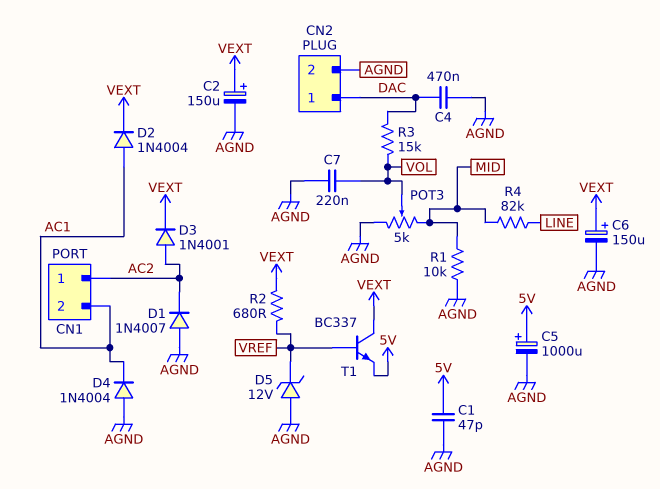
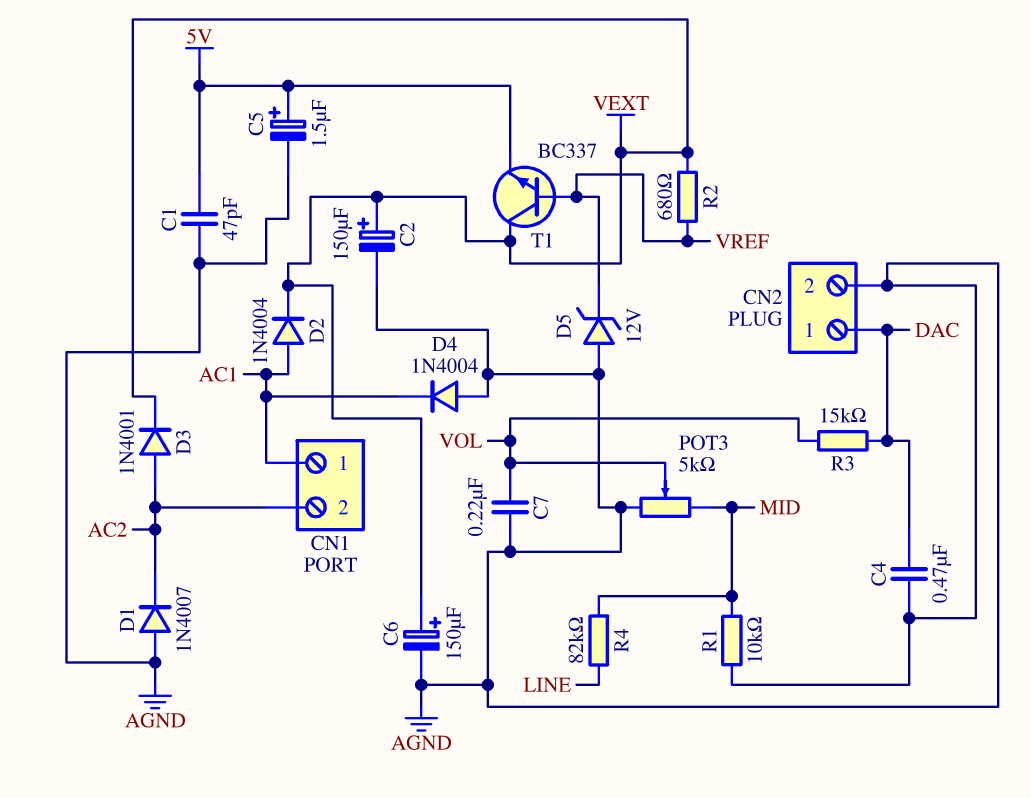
C5: 1000uF (plus 5V, minus AGND) -> 1.5uF (plus 5V, minus AGND)
CN1 pin 1: AC2 -> AC1
CN1 pin 2: AC1 -> AC2

